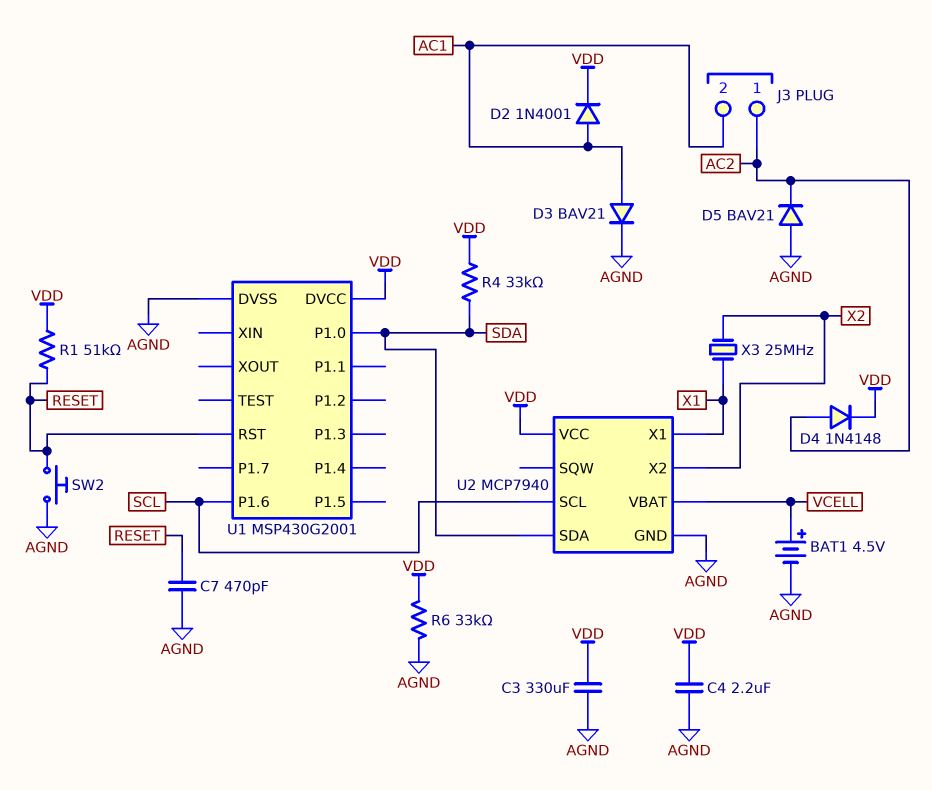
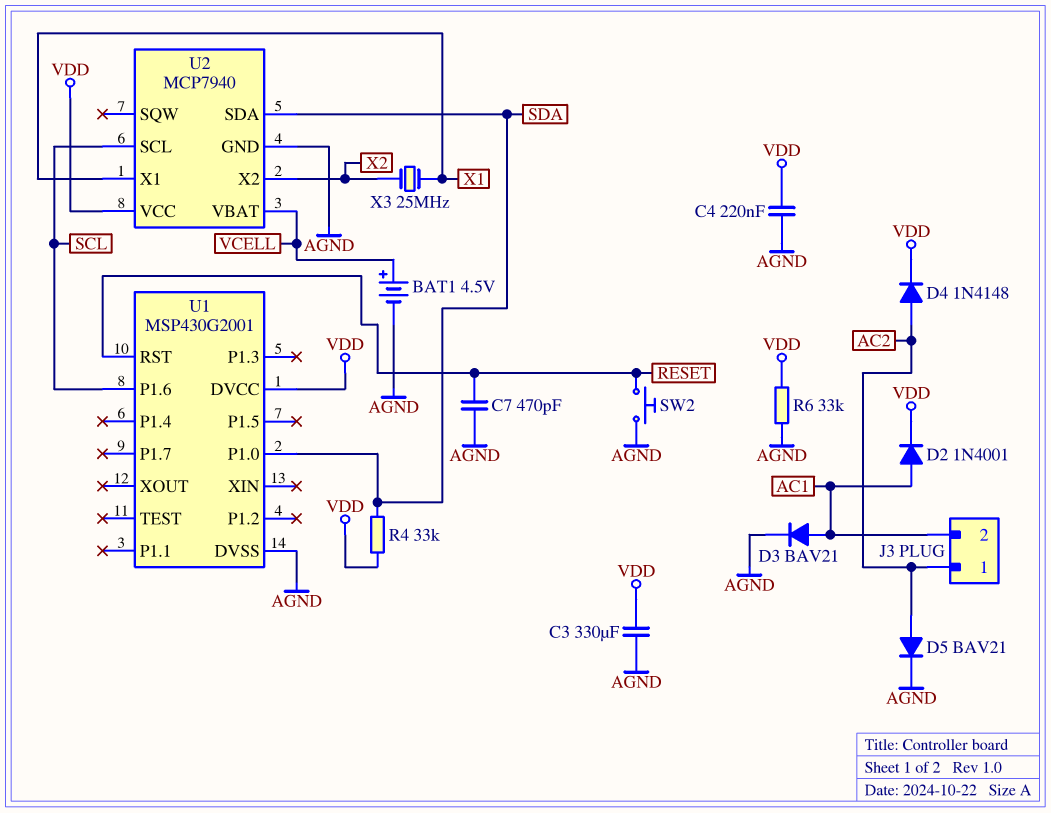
C4: 2.2uF (AGND, VDD) -> 220nF (AGND, VDD)
D5: diode BAV21 (A AGND, K AC2) -> diode BAV21 (A AC2, K AGND)
R1: 51k (RESET, VDD) -> none

